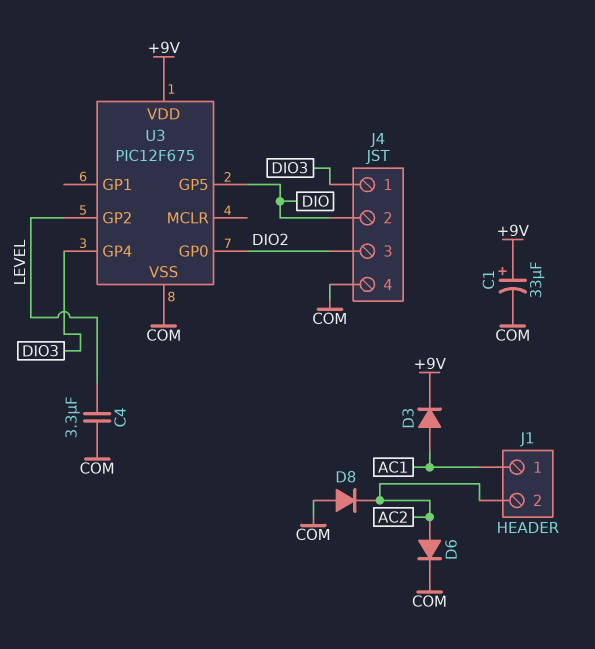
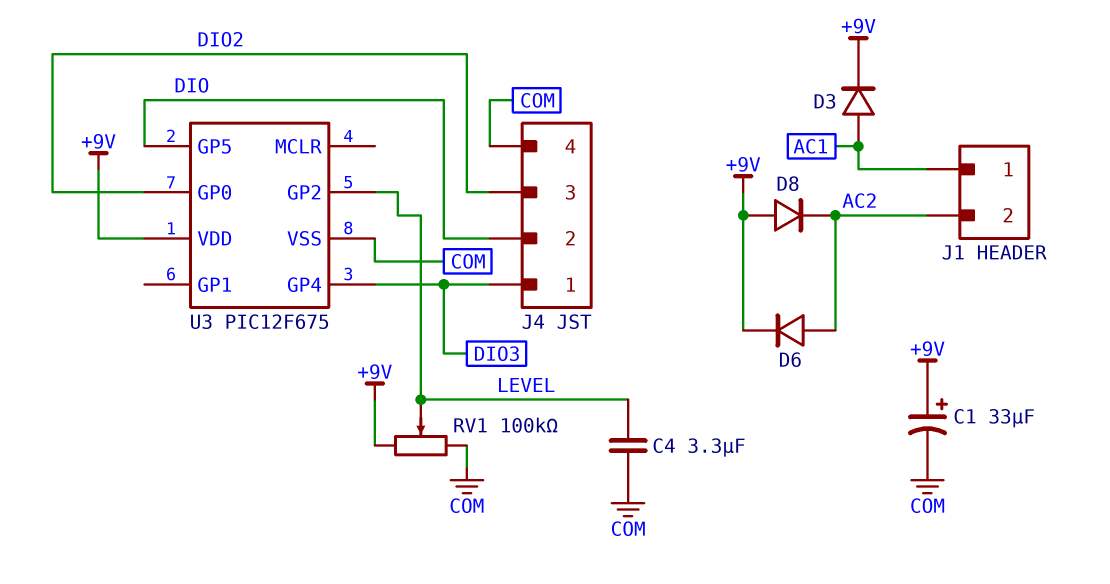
D6: diode (A AC2, K COM) -> diode (A AC2, K +9V)
D8: diode (A COM, K AC2) -> diode (A +9V, K AC2)
RV1: none -> 100k (+9V, COM, wiper LEVEL)

